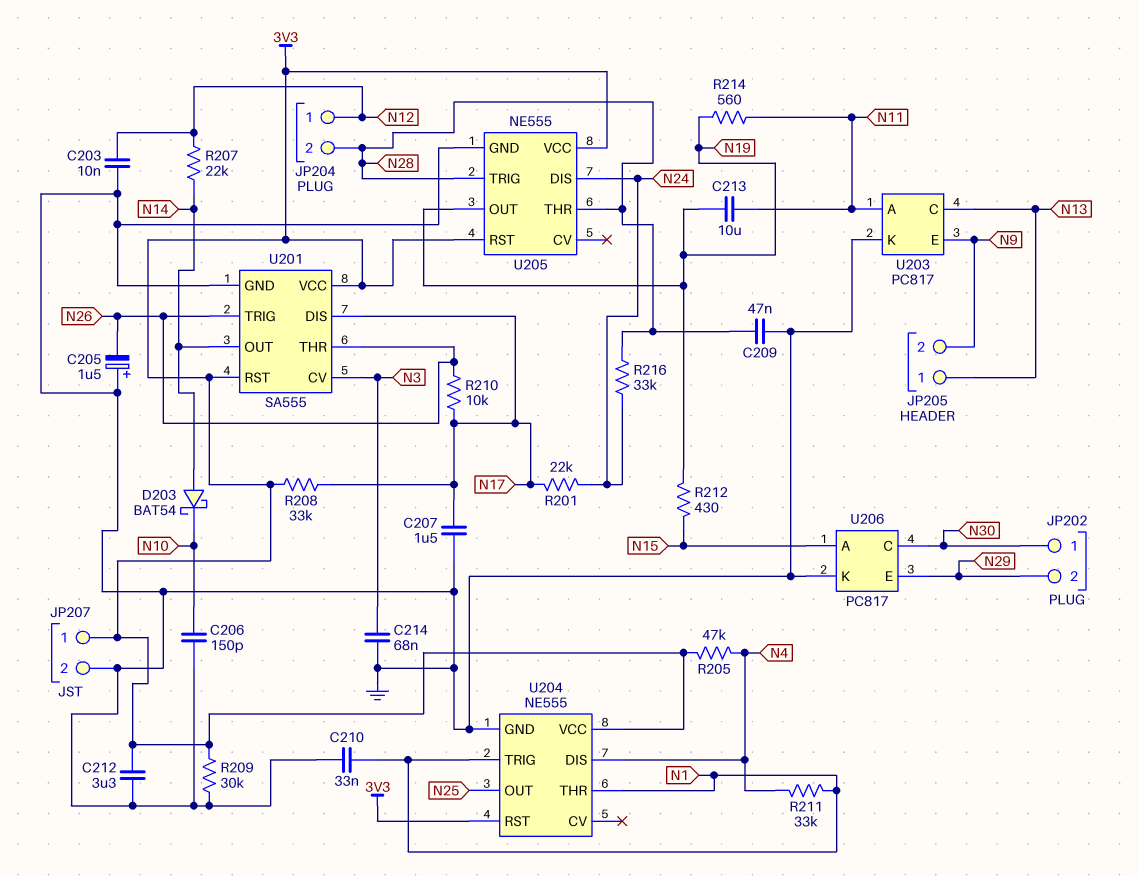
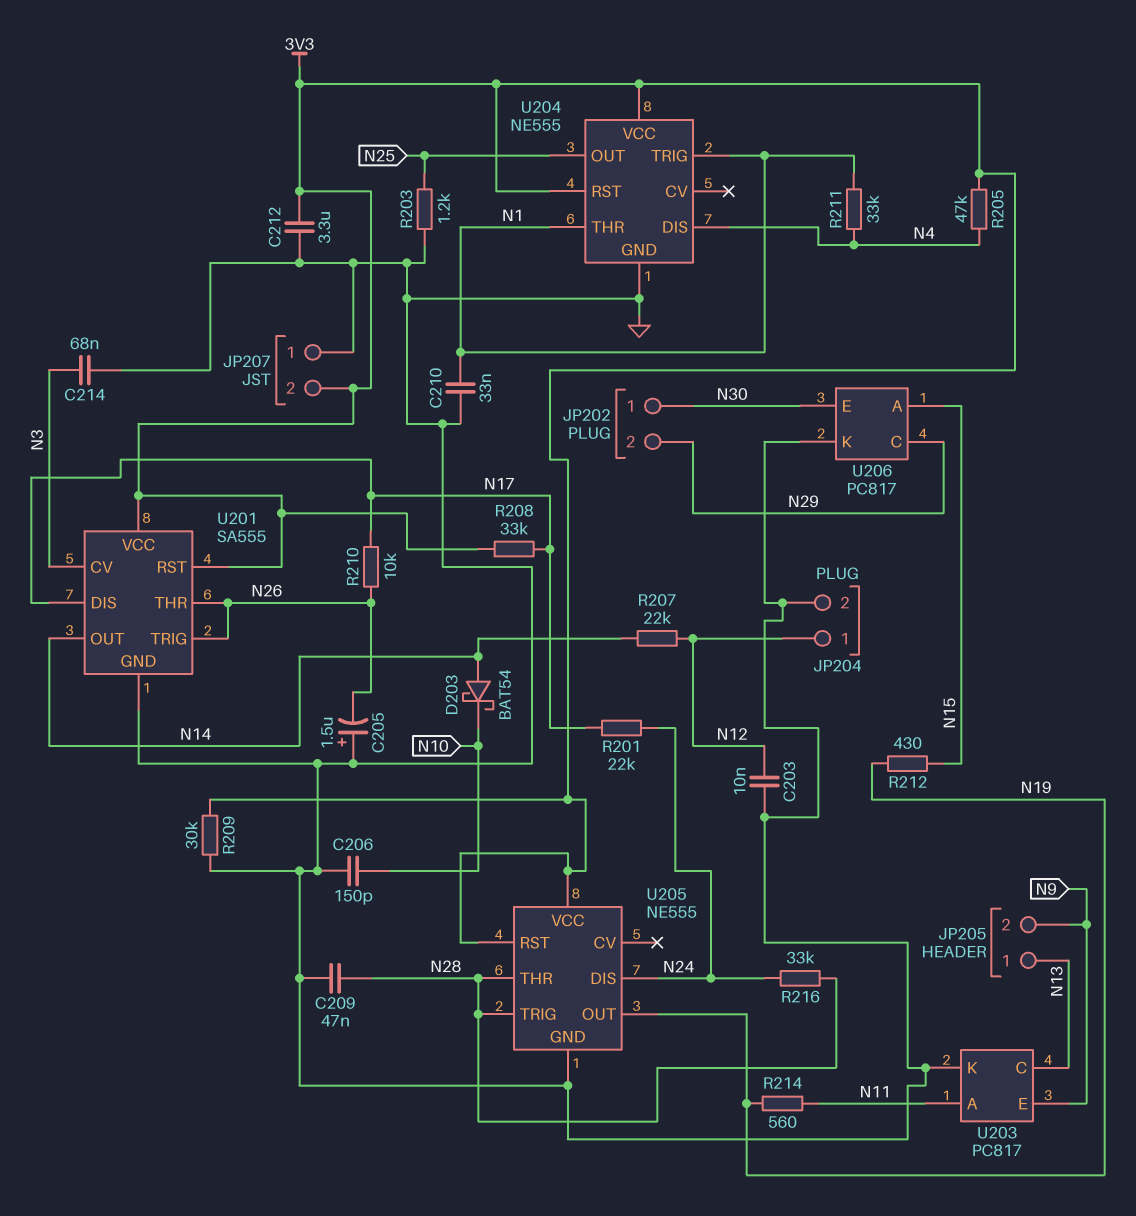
C207: 1.5uF (GND, N17) -> none
C213: 10uF (N11, N19) -> none
JP204 pin 2: N28 -> GND
JP207 pin 1: 3V3 -> GND
JP207 pin 2: GND -> 3V3
R203: none -> 1.2k (GND, N25)
U206 pin C: N30 -> N29
U206 pin E: N29 -> N30

